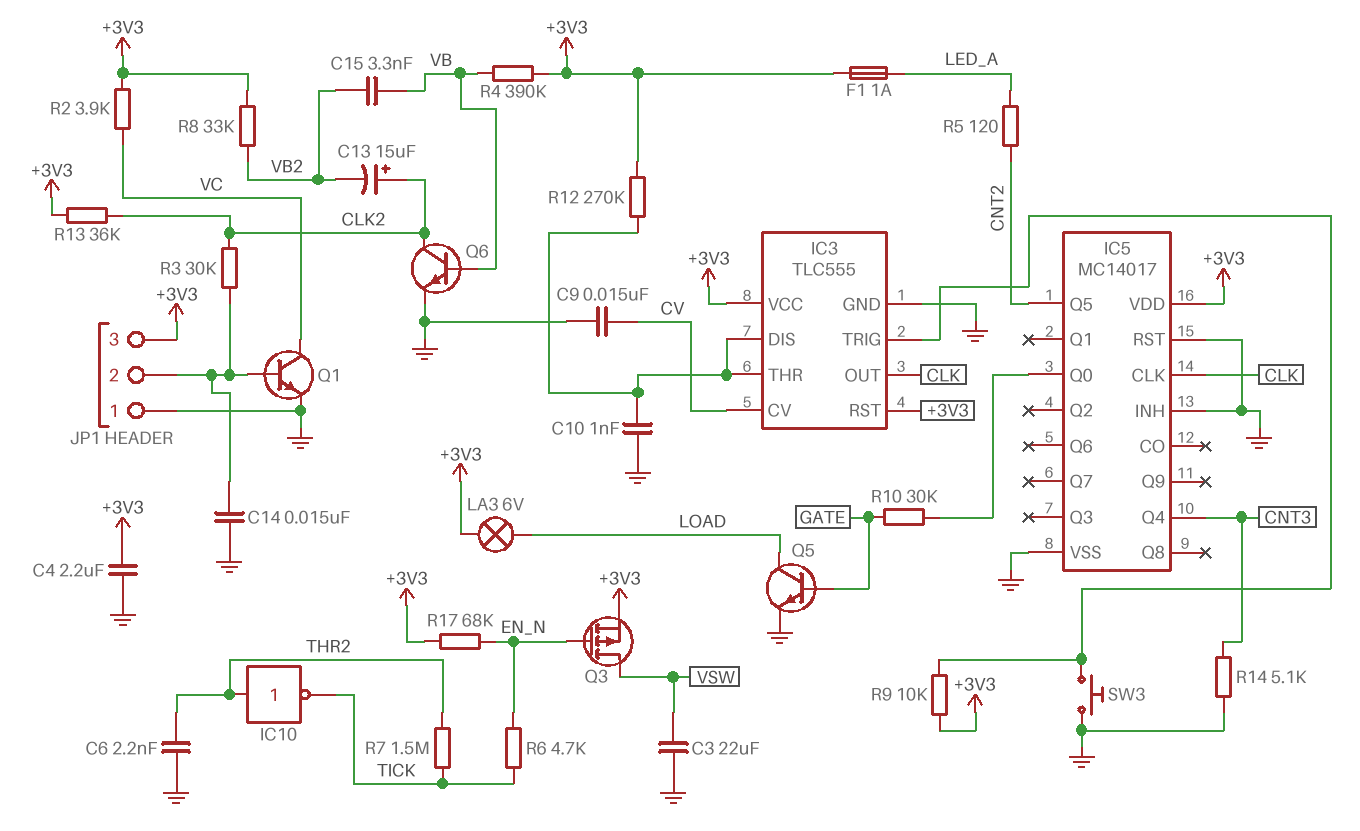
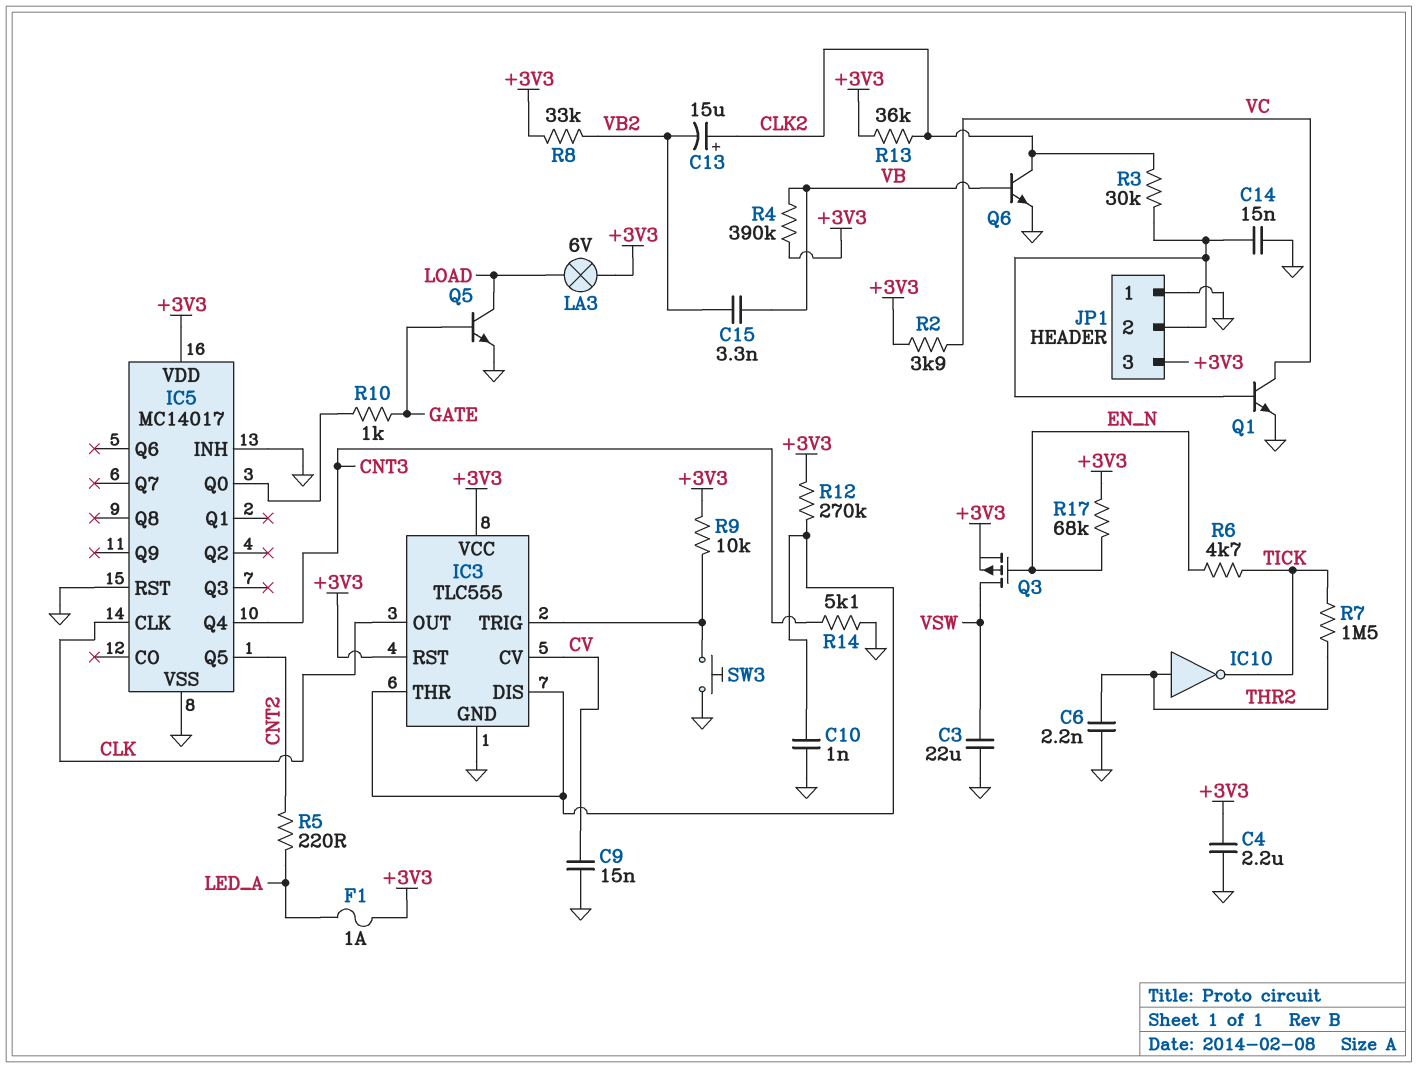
R5: 120 (CNT2, LED_A) -> 220 (CNT2, LED_A)
R10: 30k (GATE, IC5/Q0) -> 1k (GATE, IC5/Q0)

